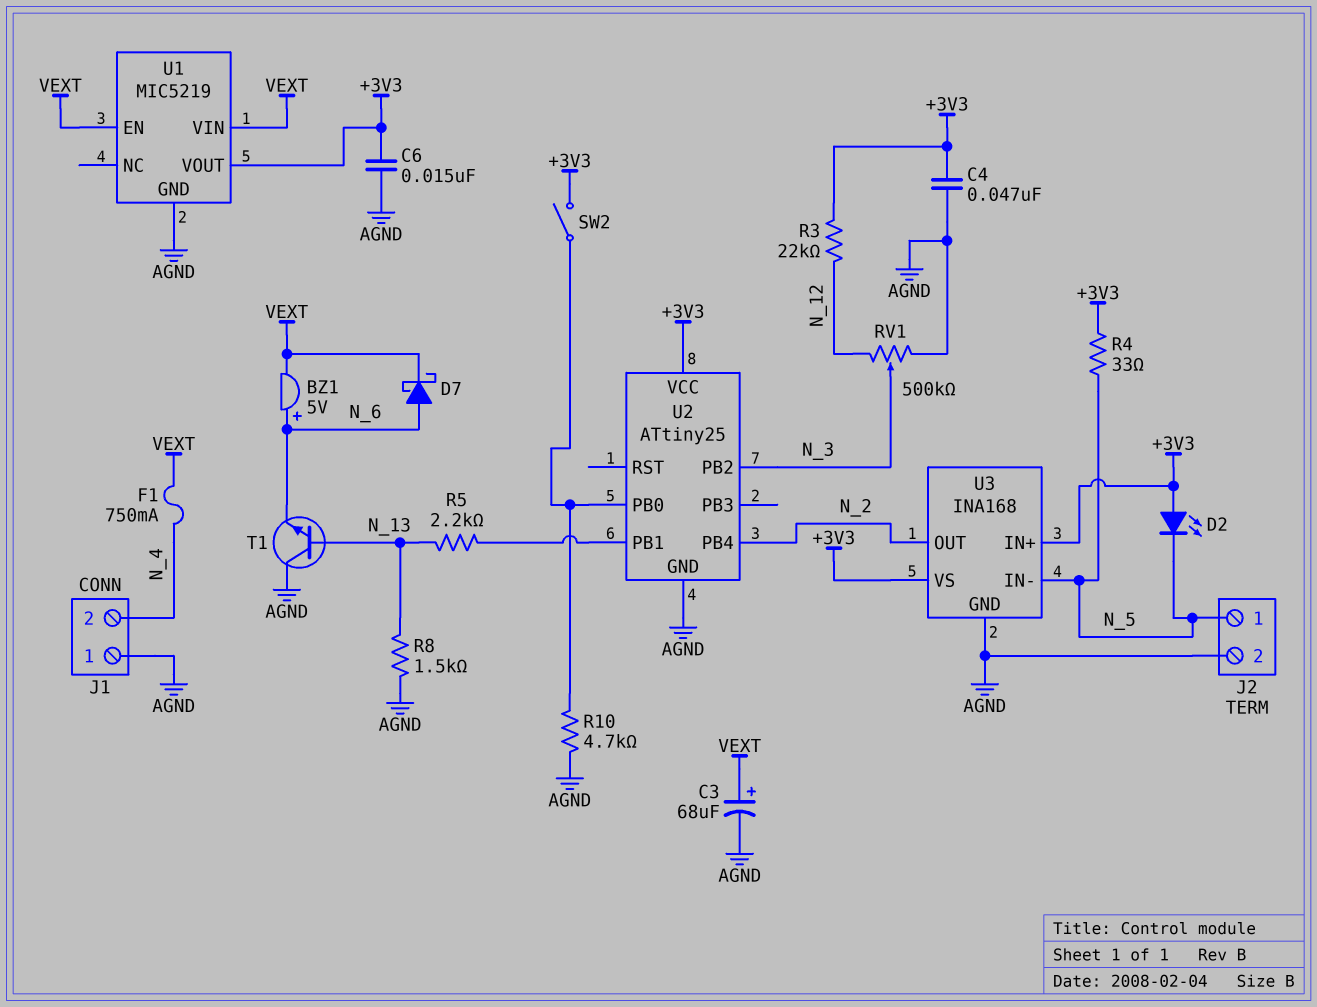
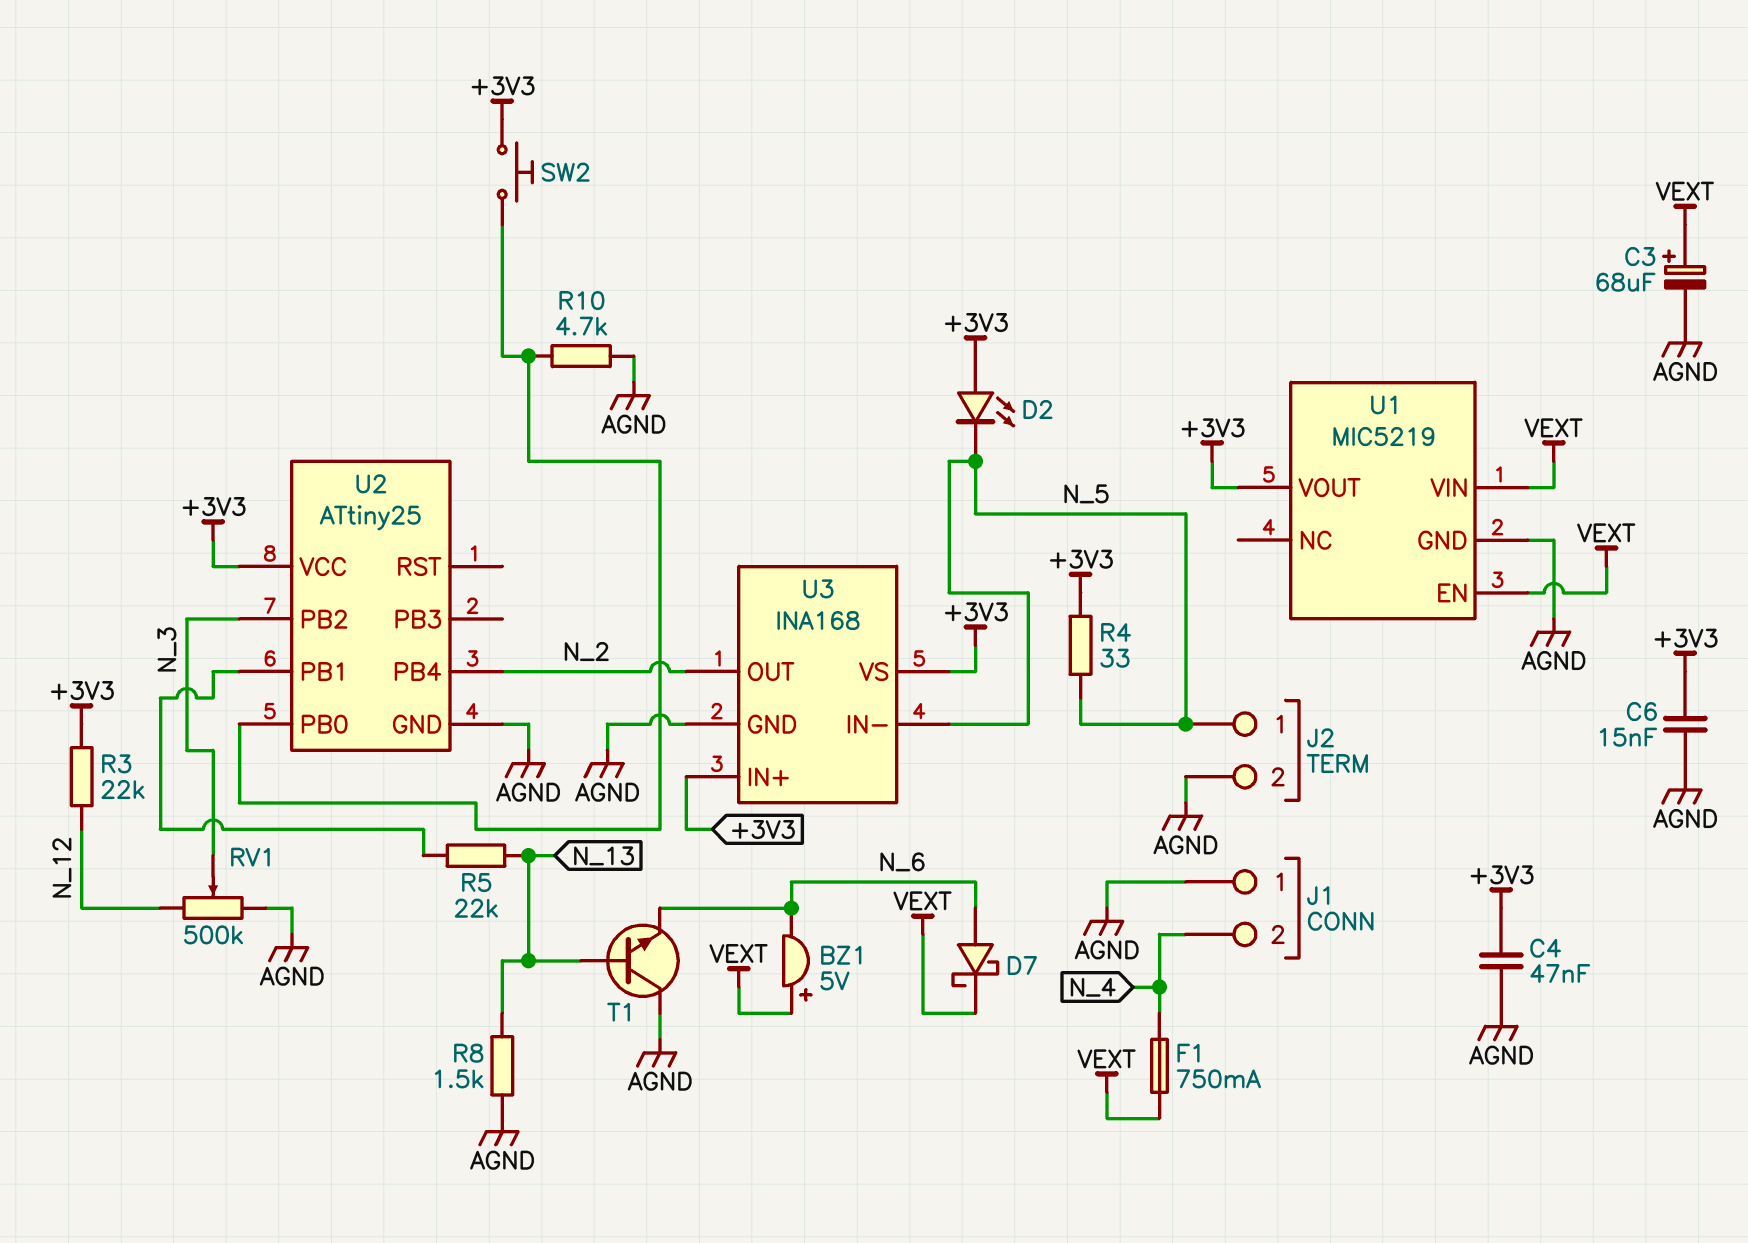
BZ1: buzzer 5V (plus N_6, minus VEXT) -> buzzer 5V (plus VEXT, minus N_6)
R5: 2.2k (N_13, U2/PB1) -> 22k (N_13, U2/PB1)
SW2: switch (+3V3, U2/PB0) -> button (+3V3, U2/PB0)

